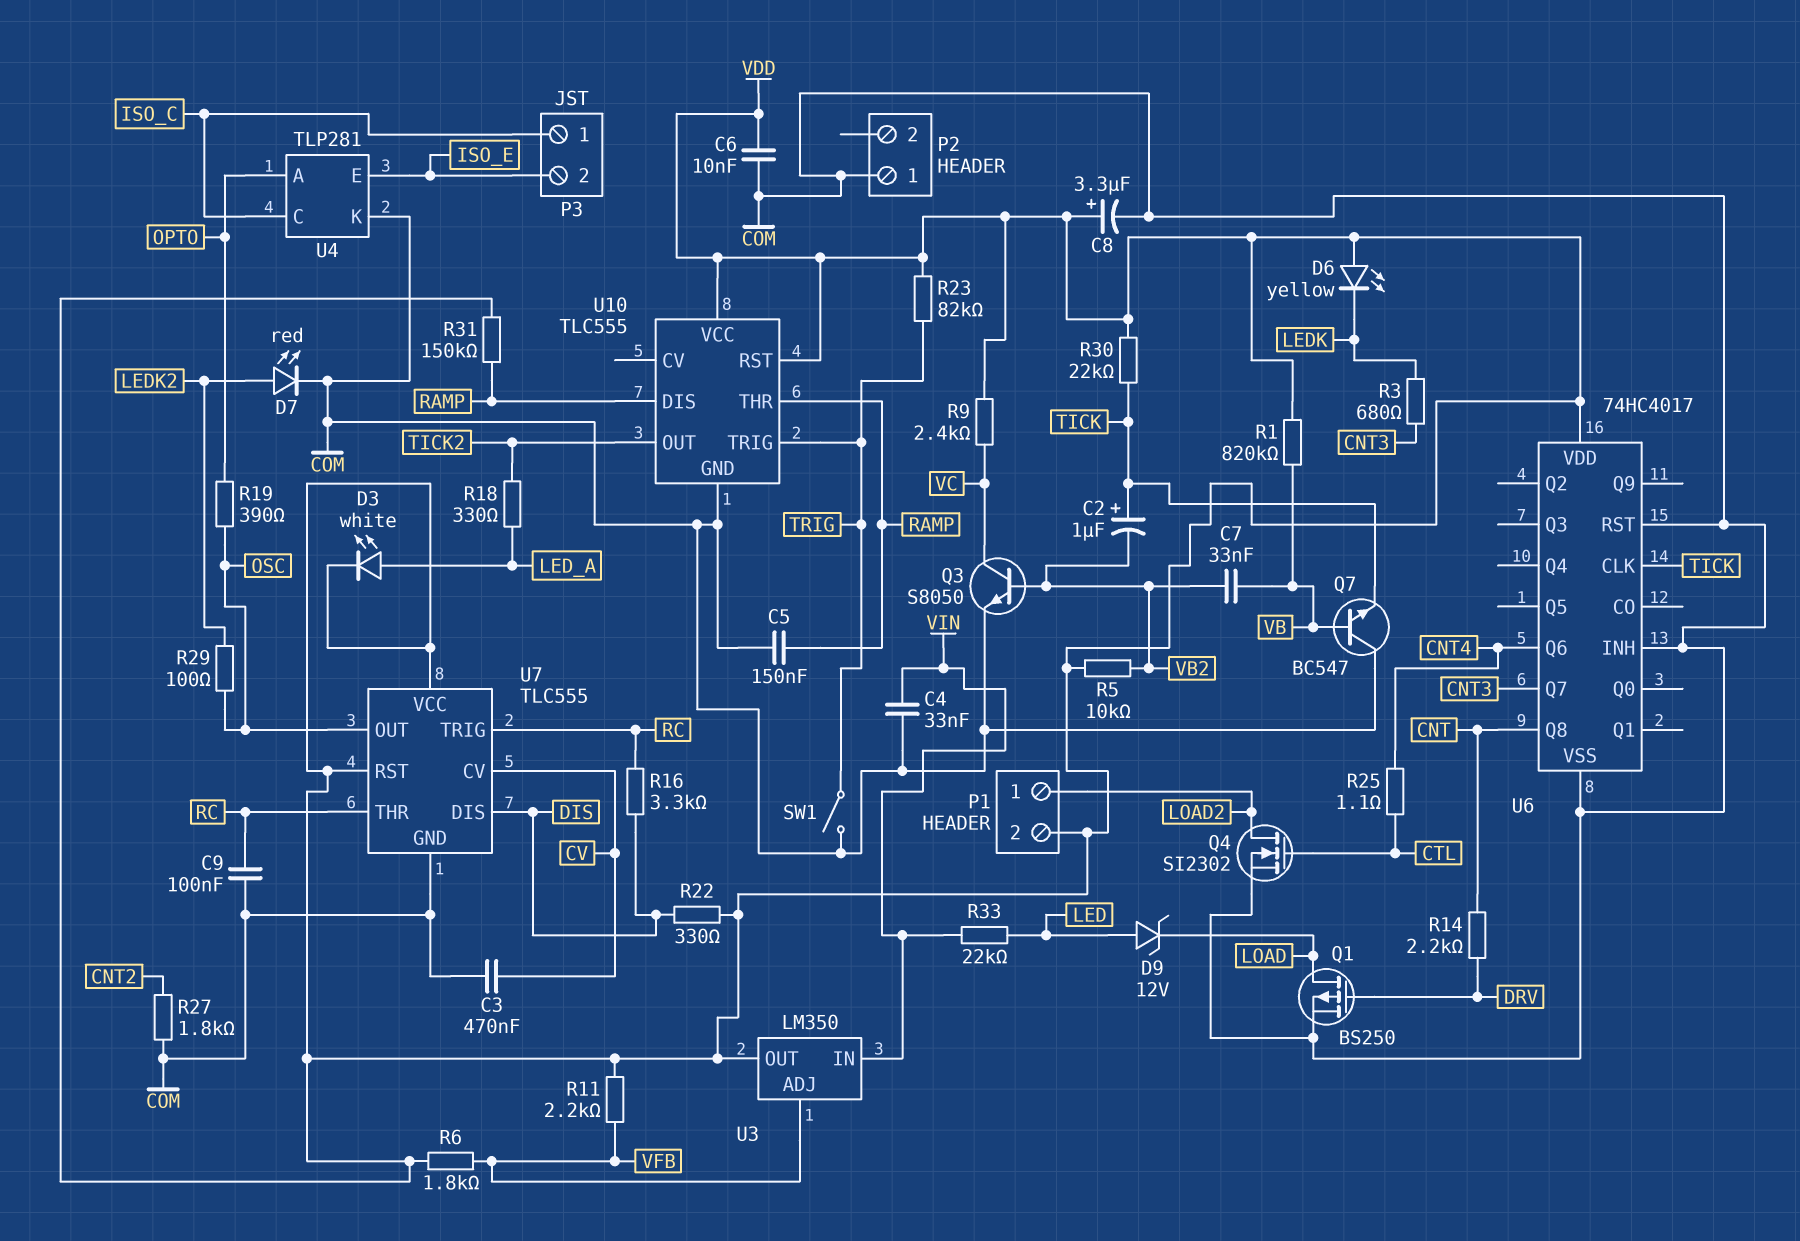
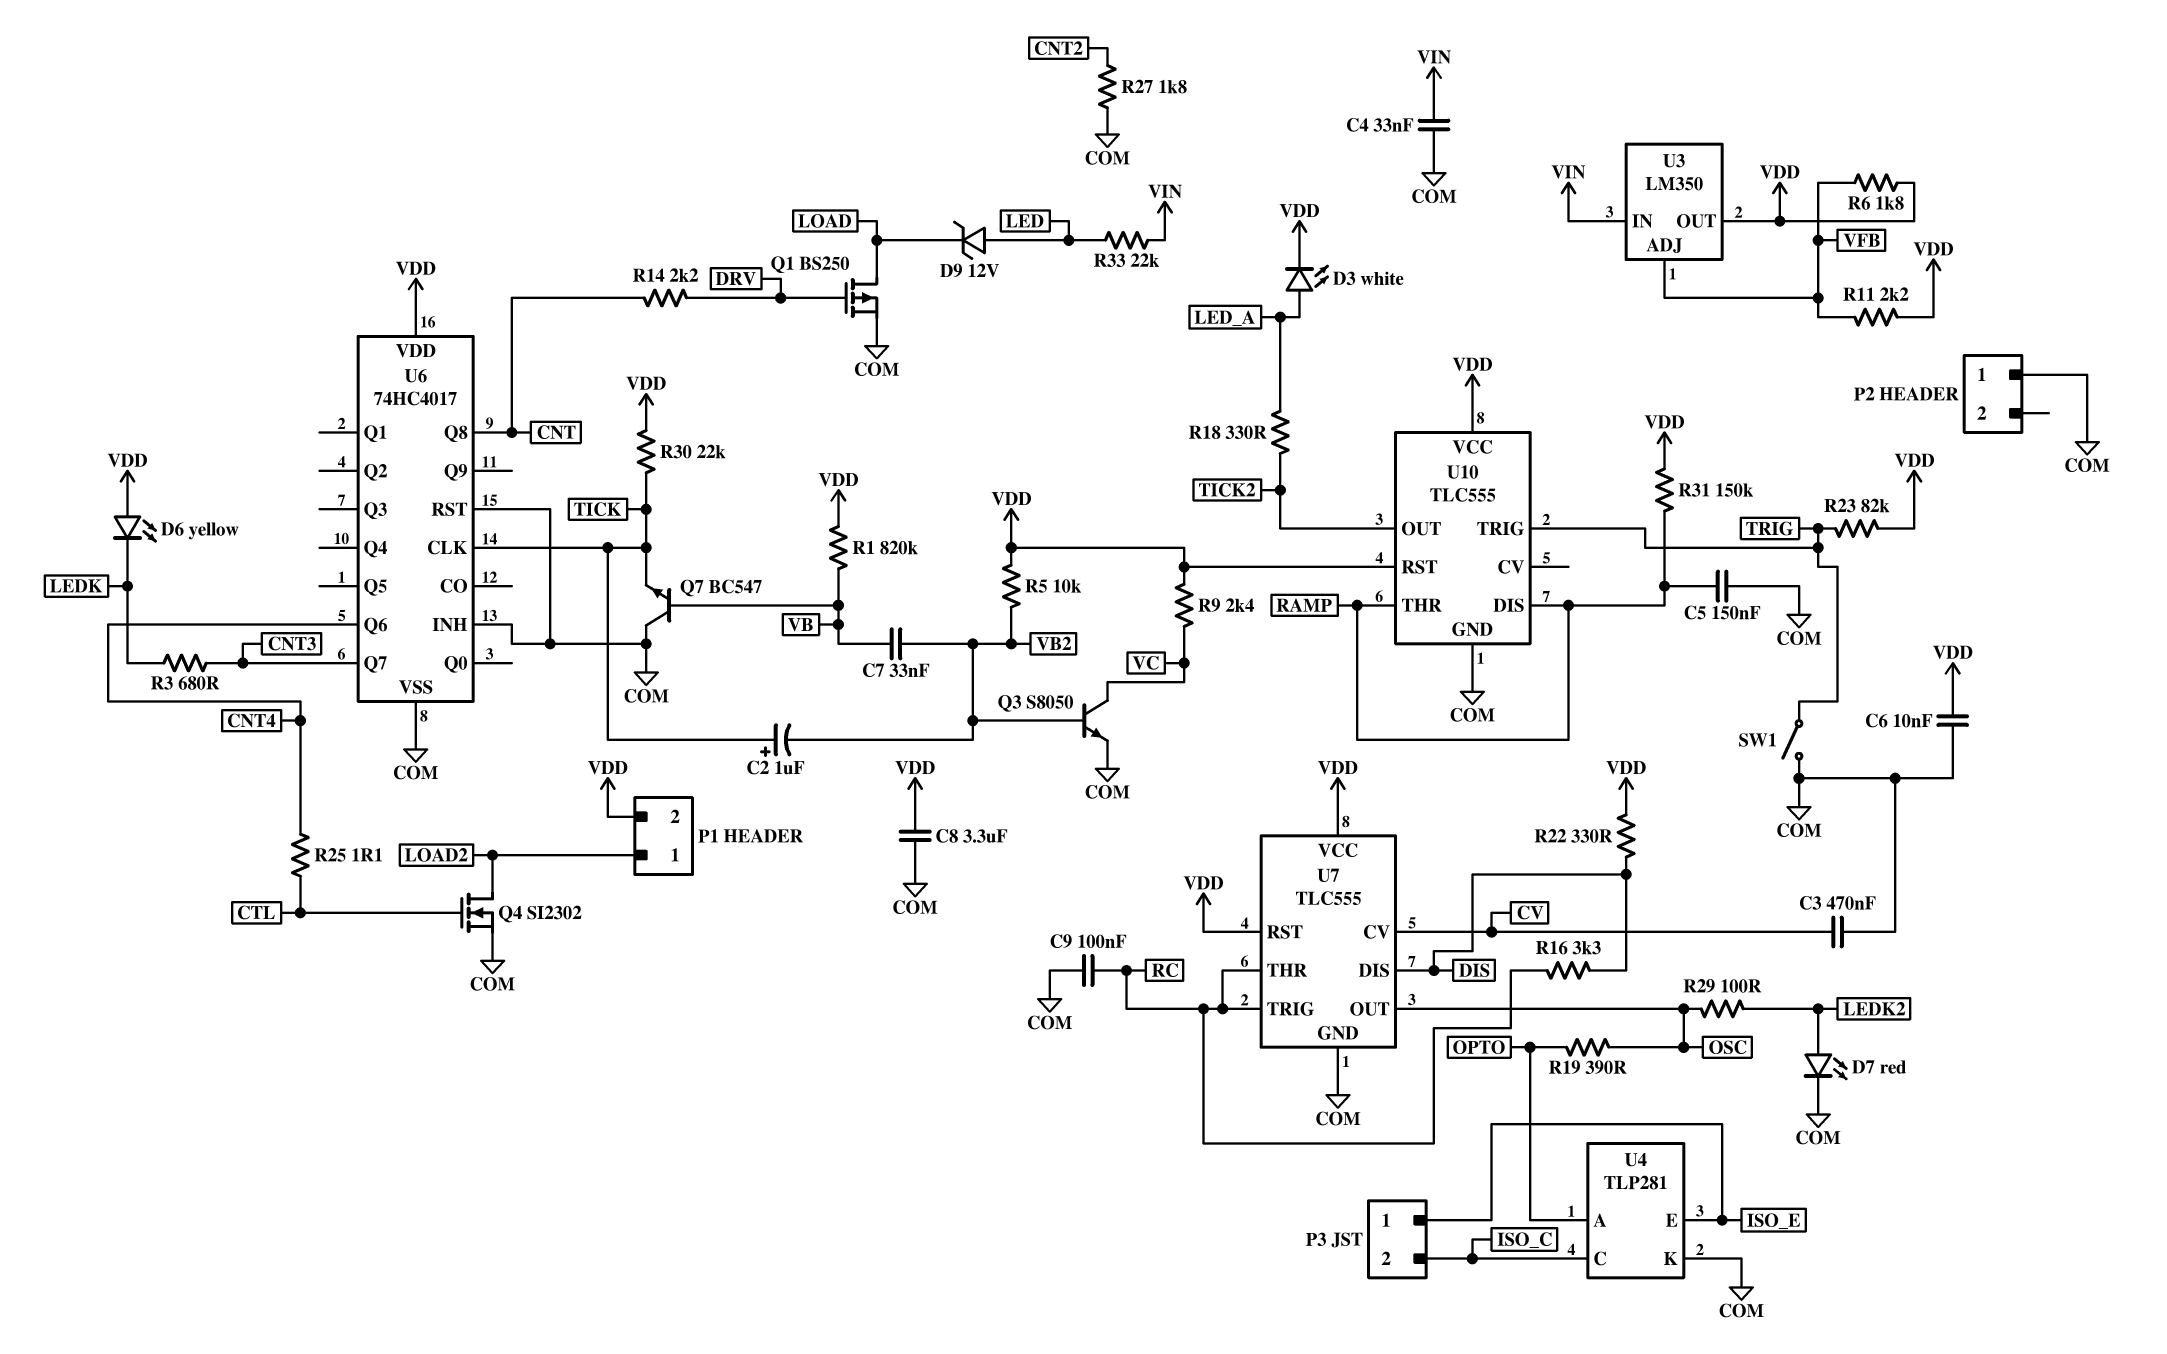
C8: 3.3uF (plus VDD, minus COM) -> 3.3uF (COM, VDD)
P3 pin 1: ISO_C -> ISO_E
P3 pin 2: ISO_E -> ISO_C

